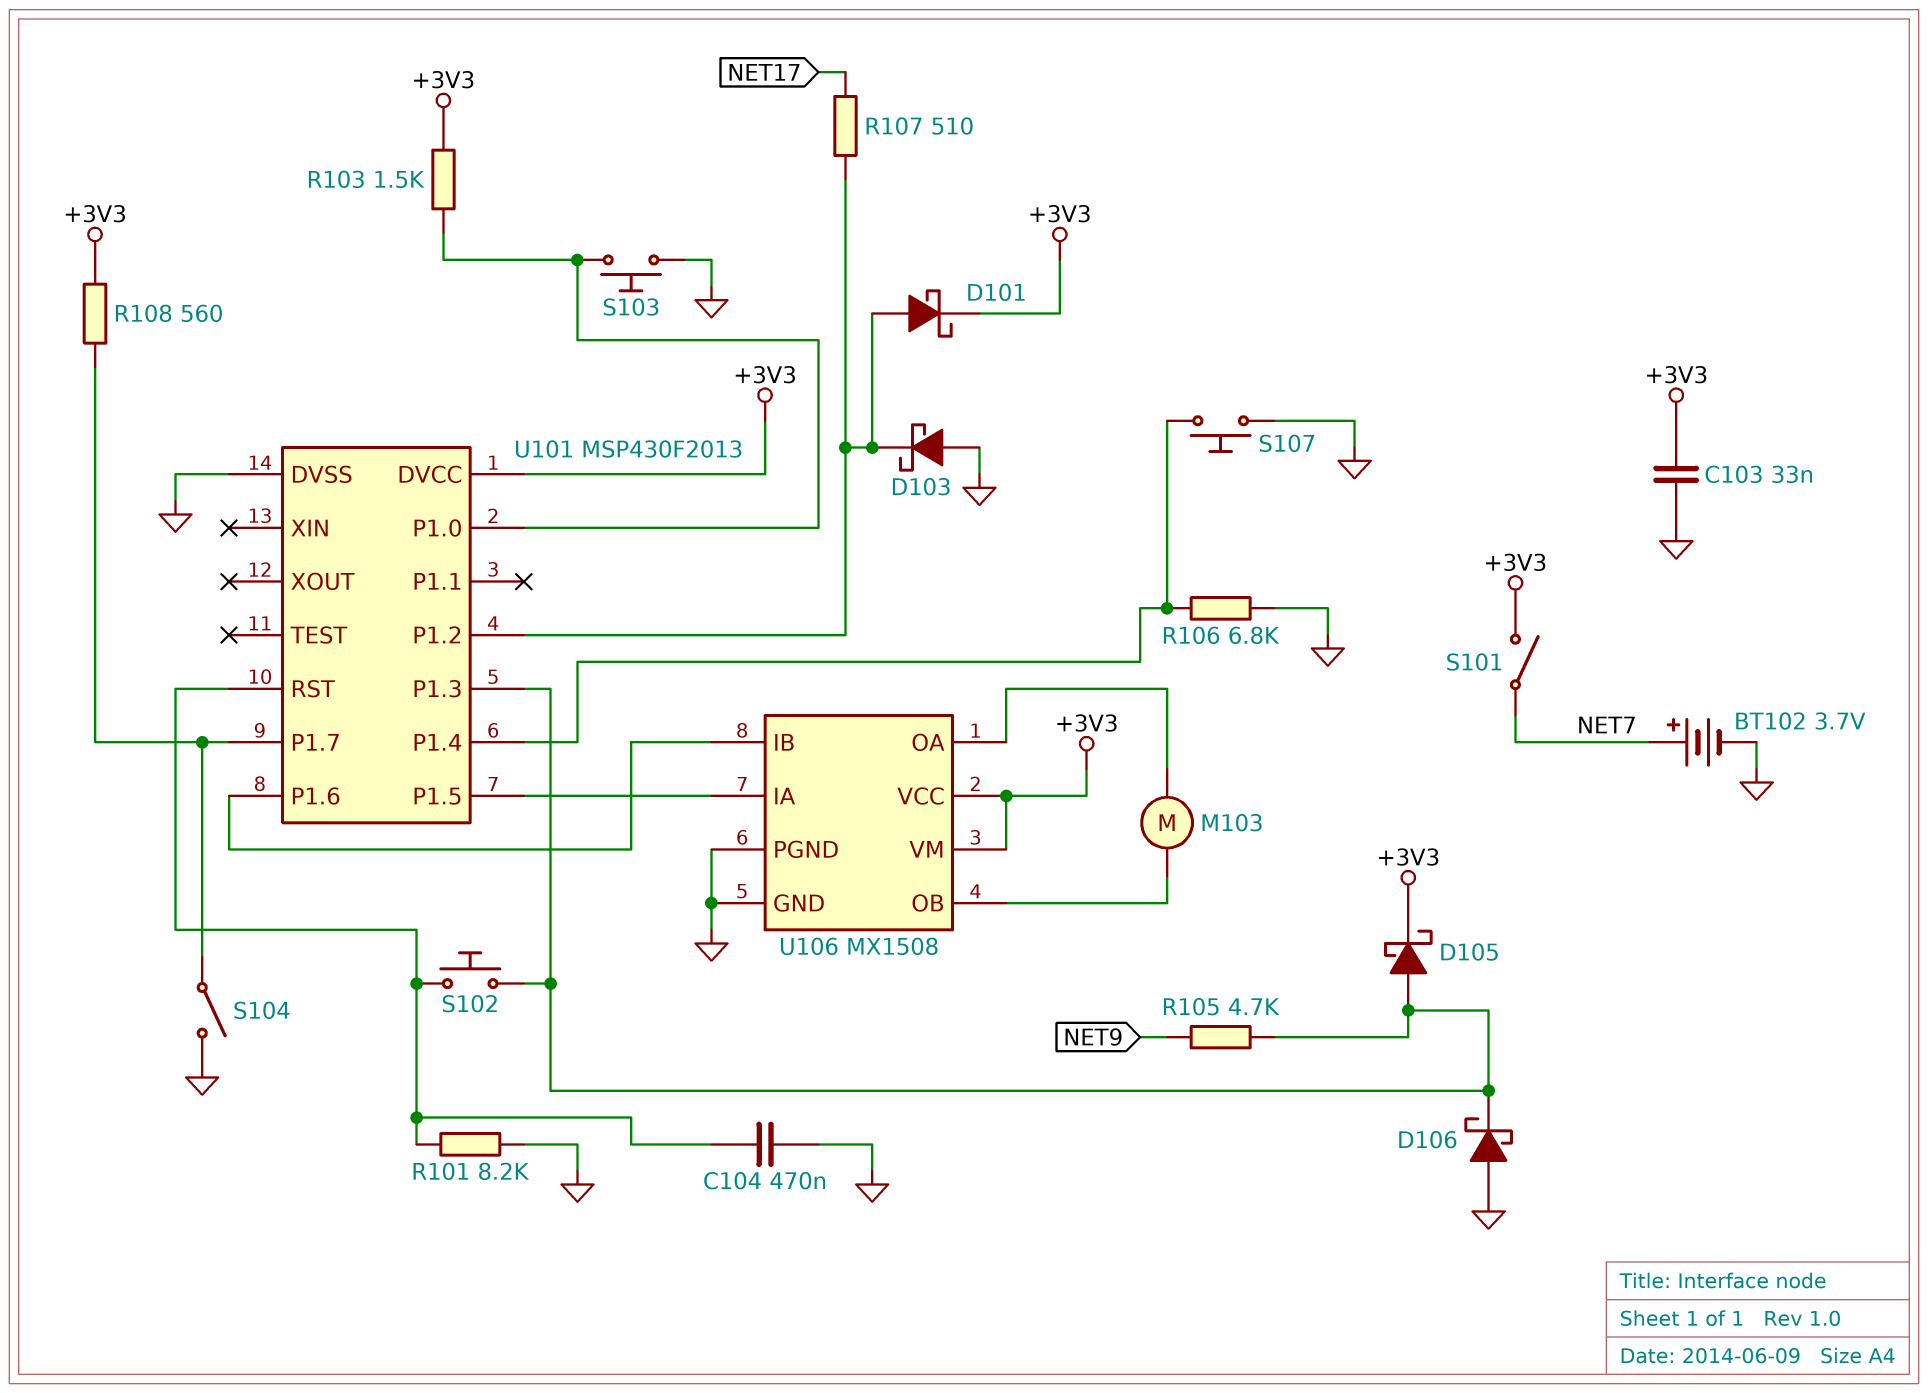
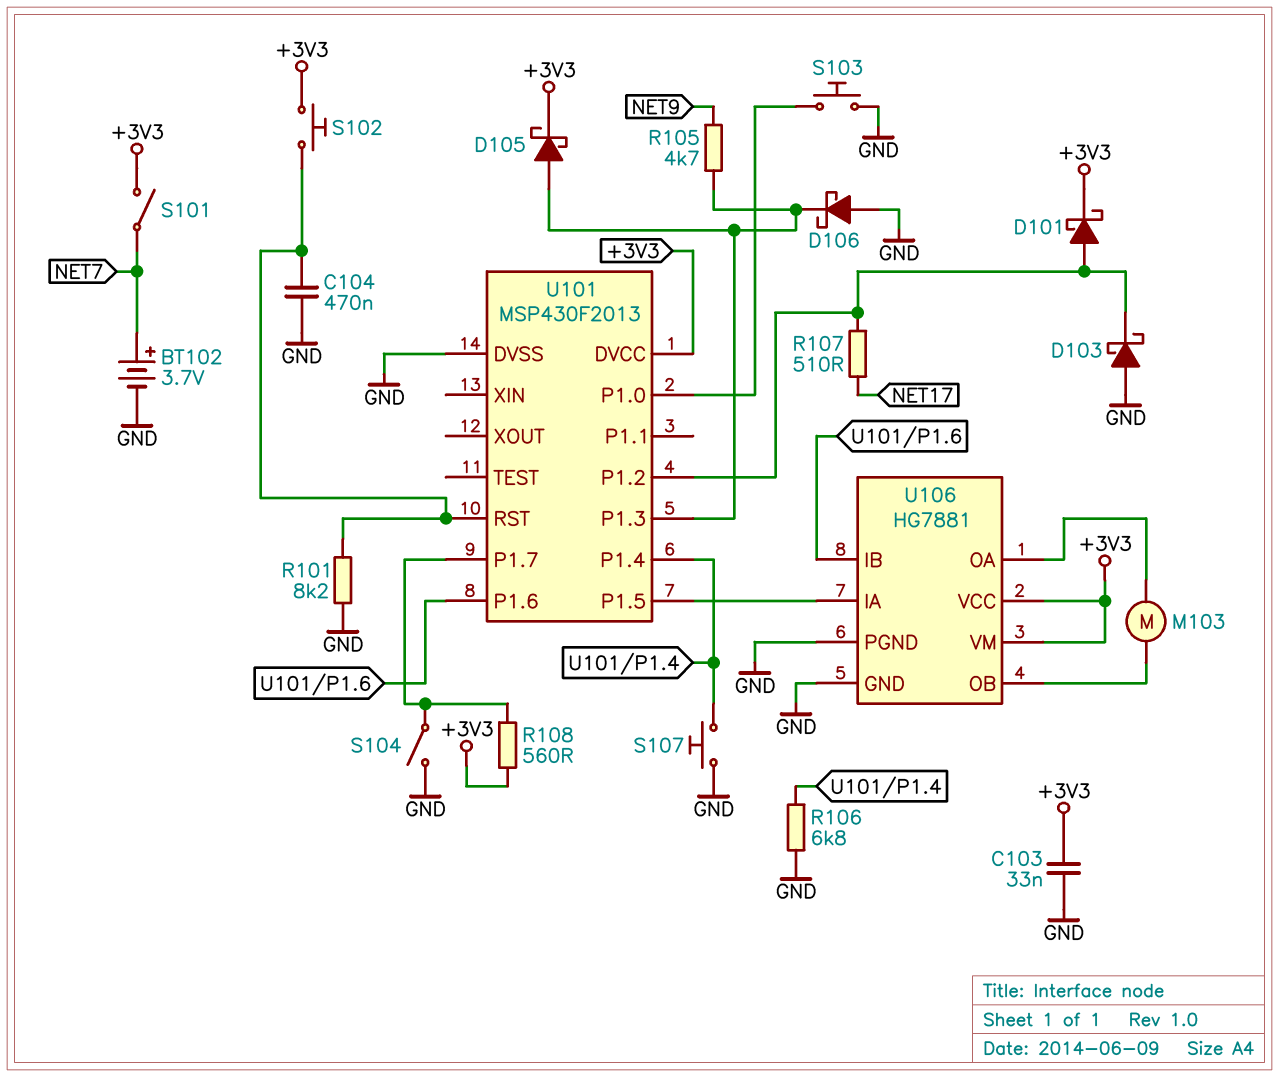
R103: 1.5k (+3V3, U101/P1.0) -> none
S102: button (U101/P1.3, U101/RST) -> button (+3V3, U101/RST)
U106: MX1508 -> HG7881

